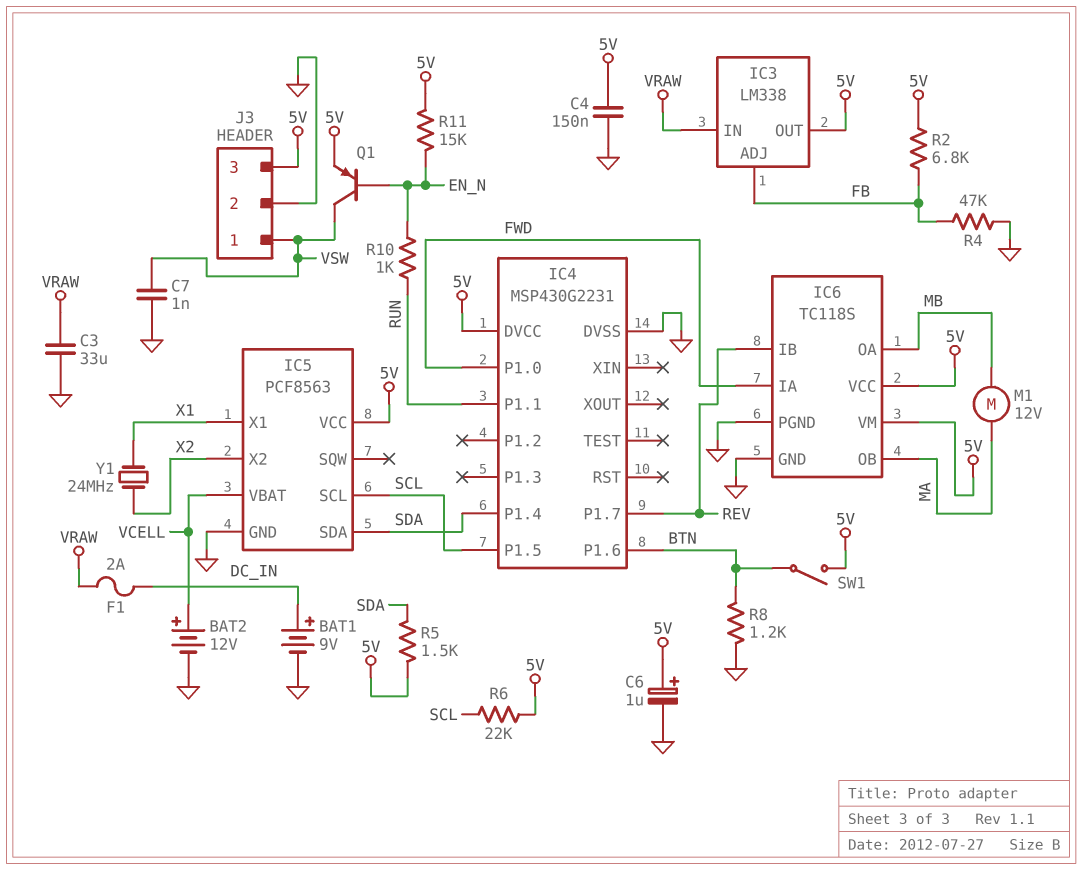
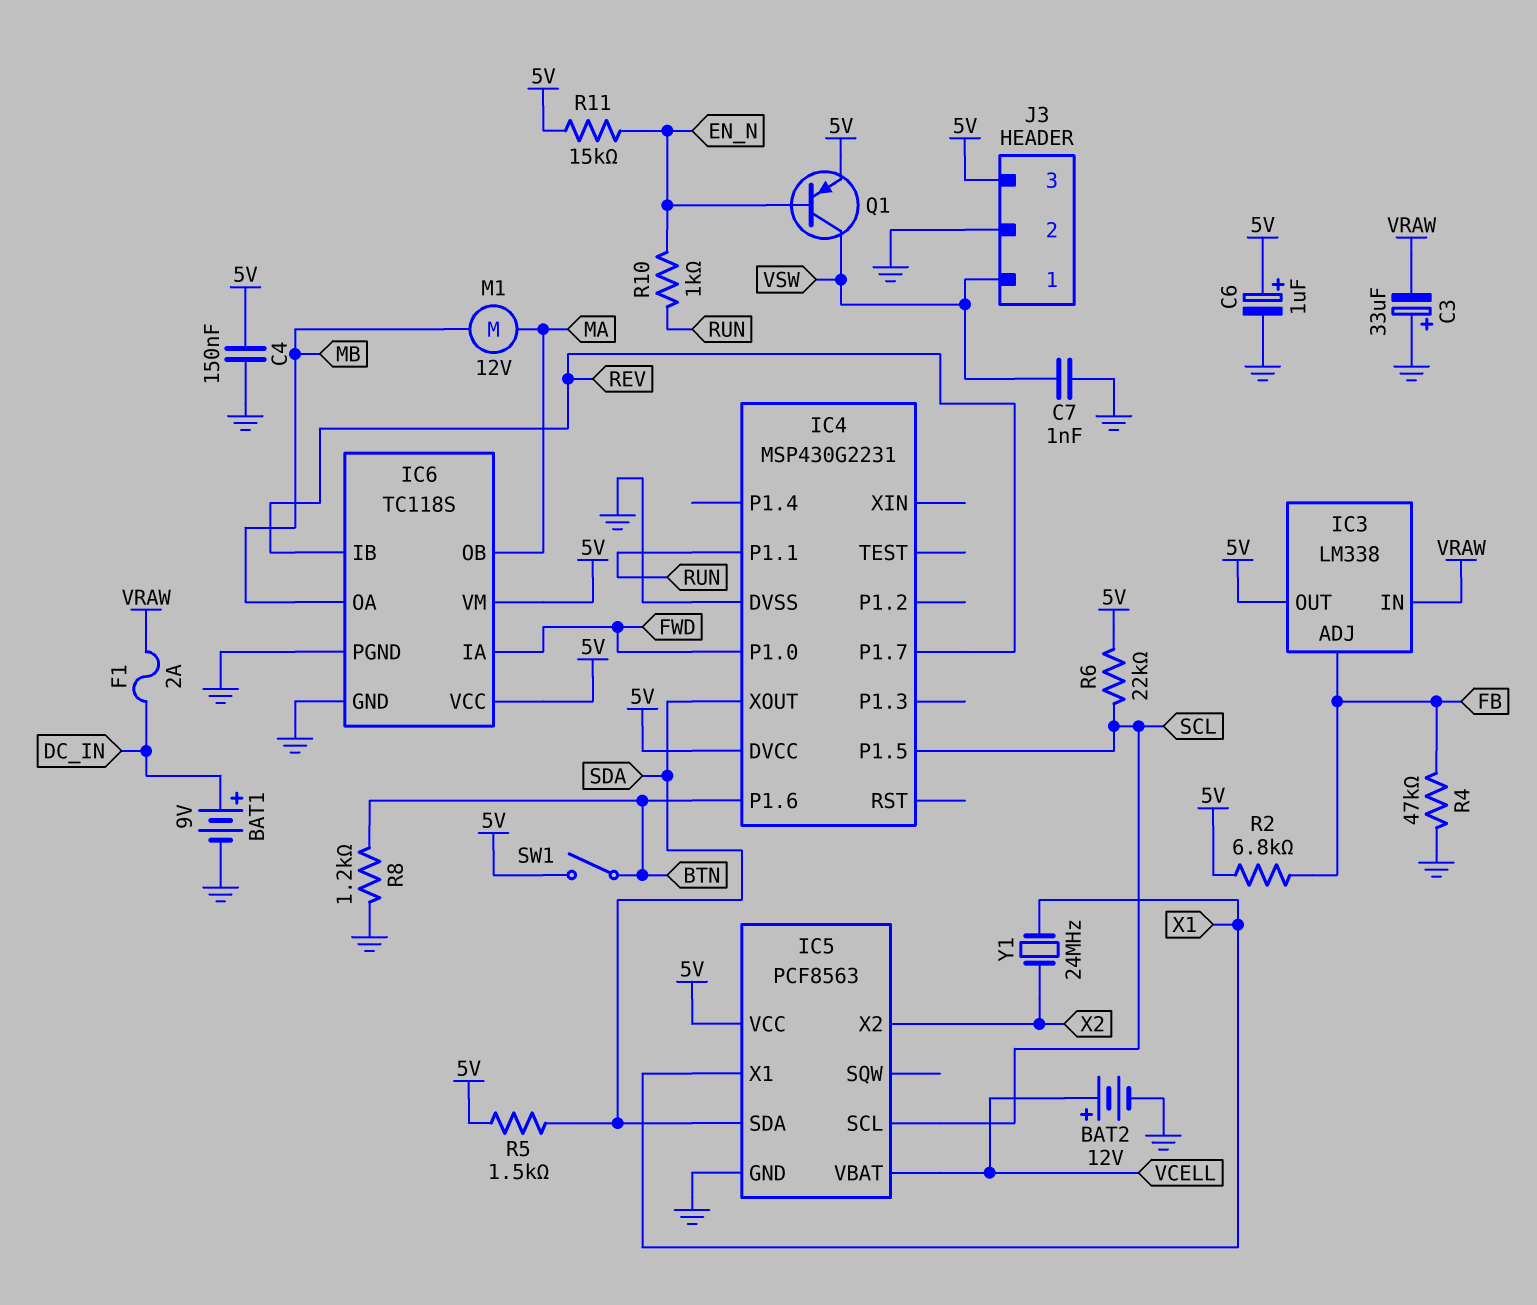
C3: 33uF (GND, VRAW) -> 33uF (plus GND, minus VRAW)
IC4 pin P1.4: SDA -> none
IC4 pin XOUT: none -> SDA

